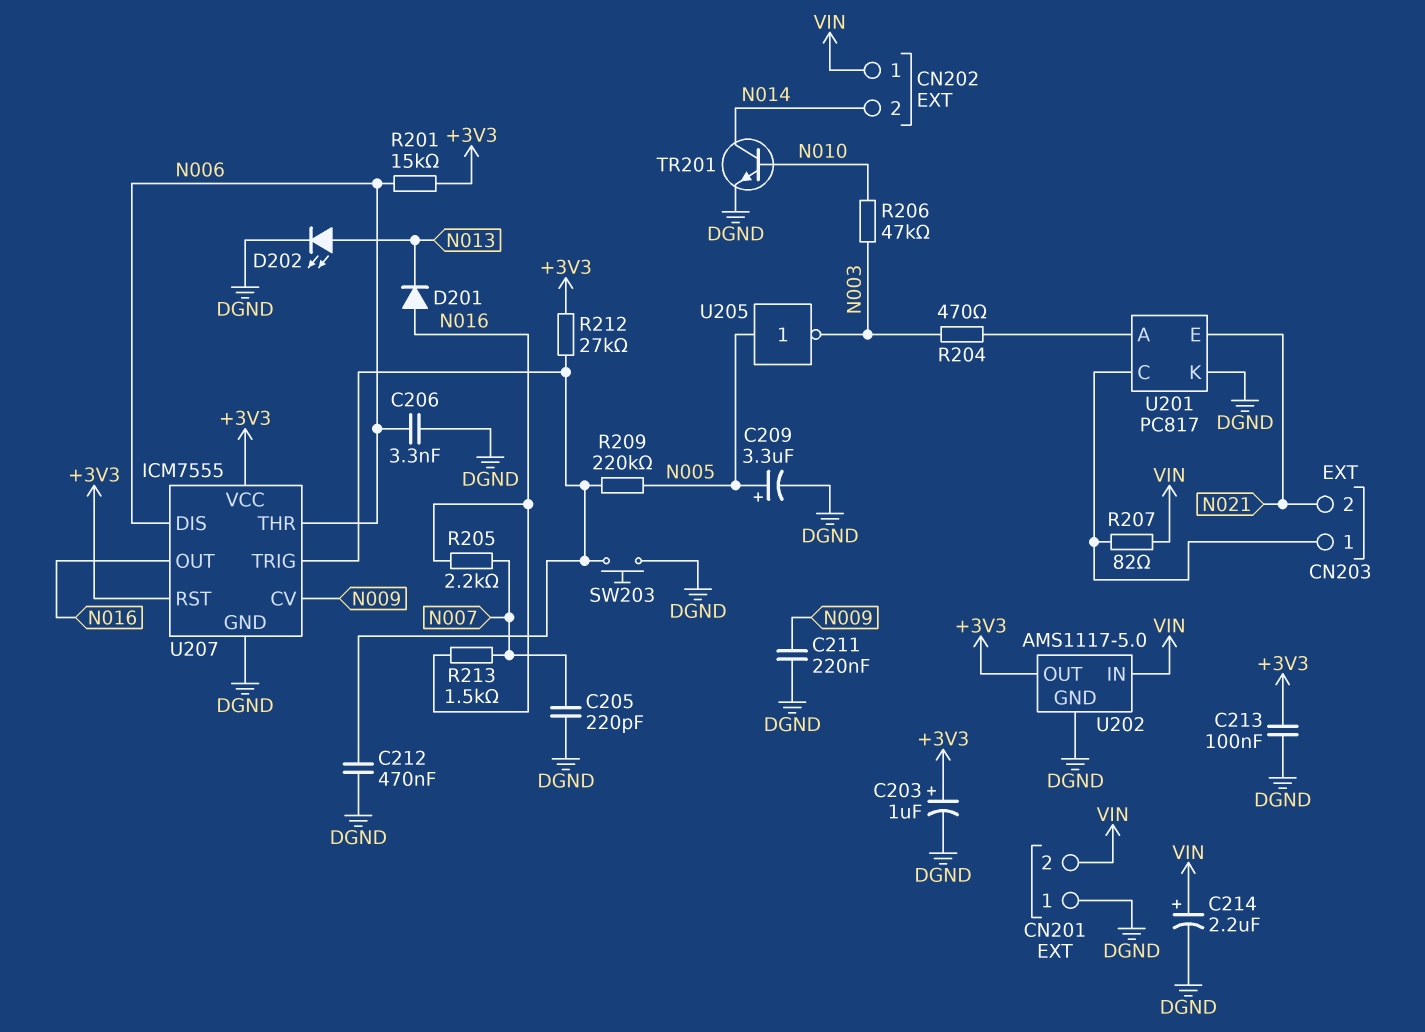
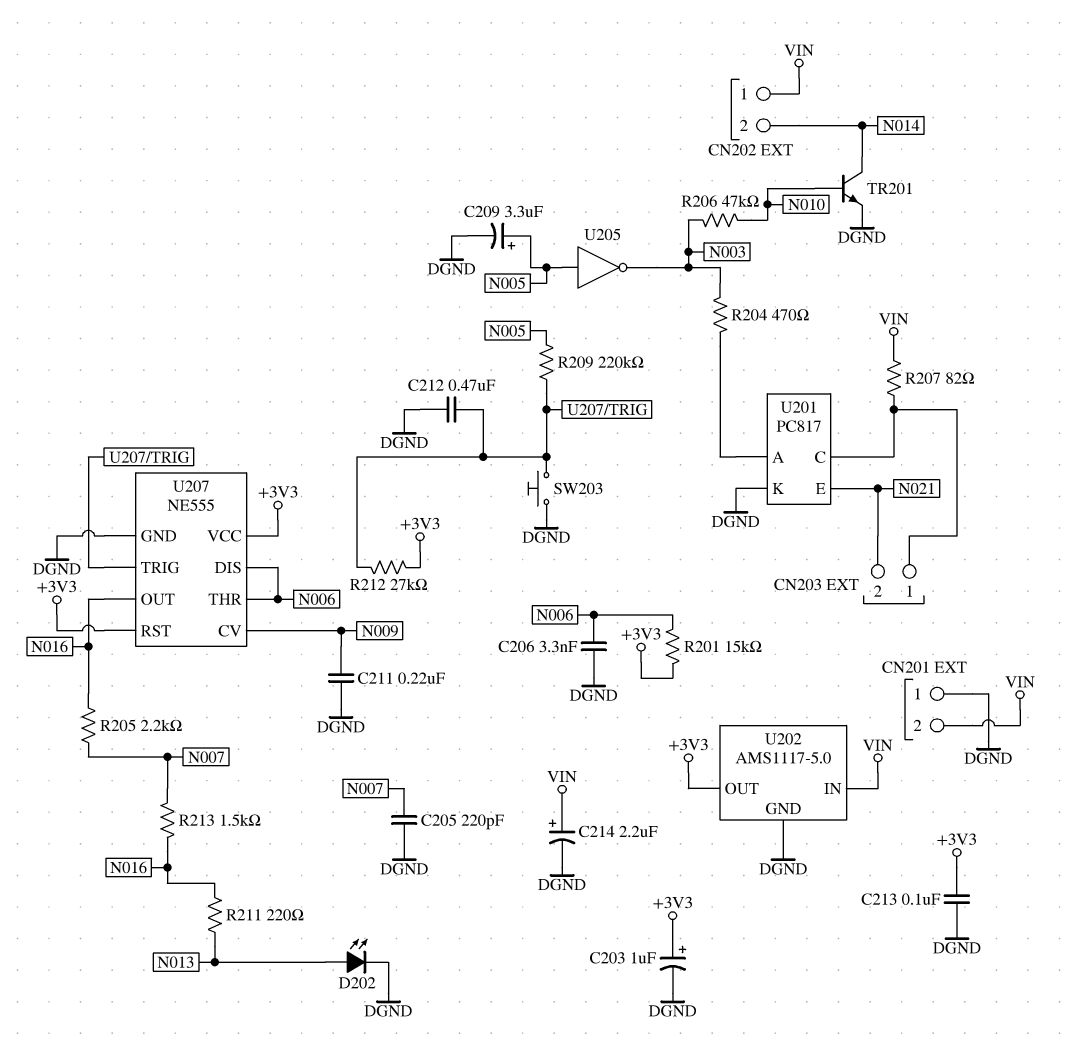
D201: diode (A N016, K N013) -> none
R211: none -> 220 (N013, N016)
U207: ICM7555 -> NE555

